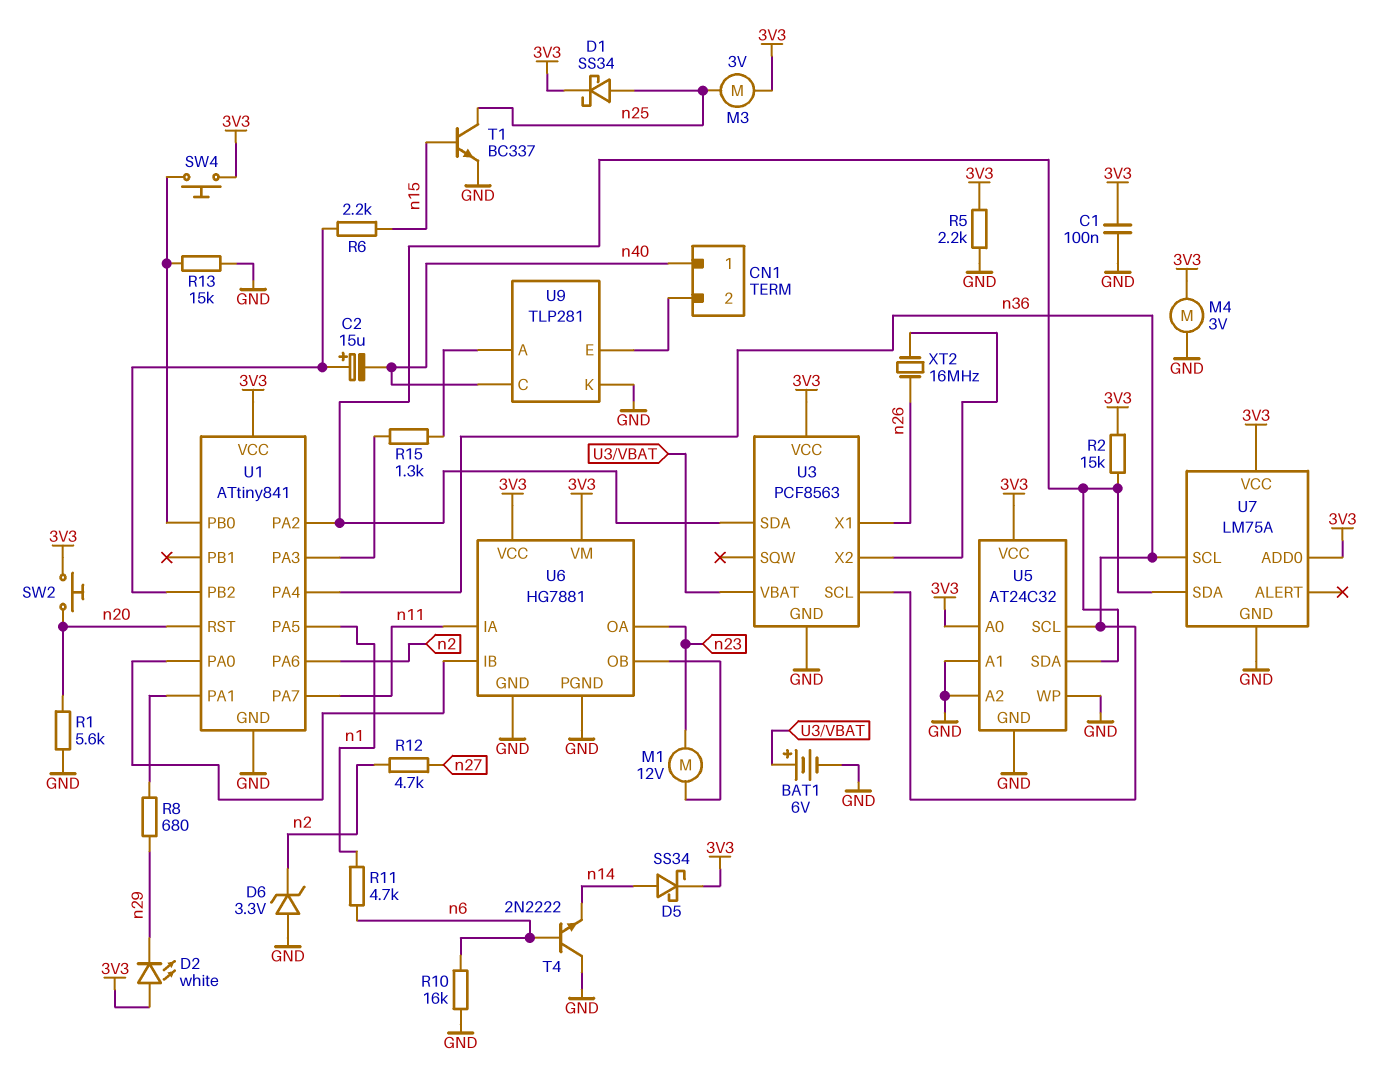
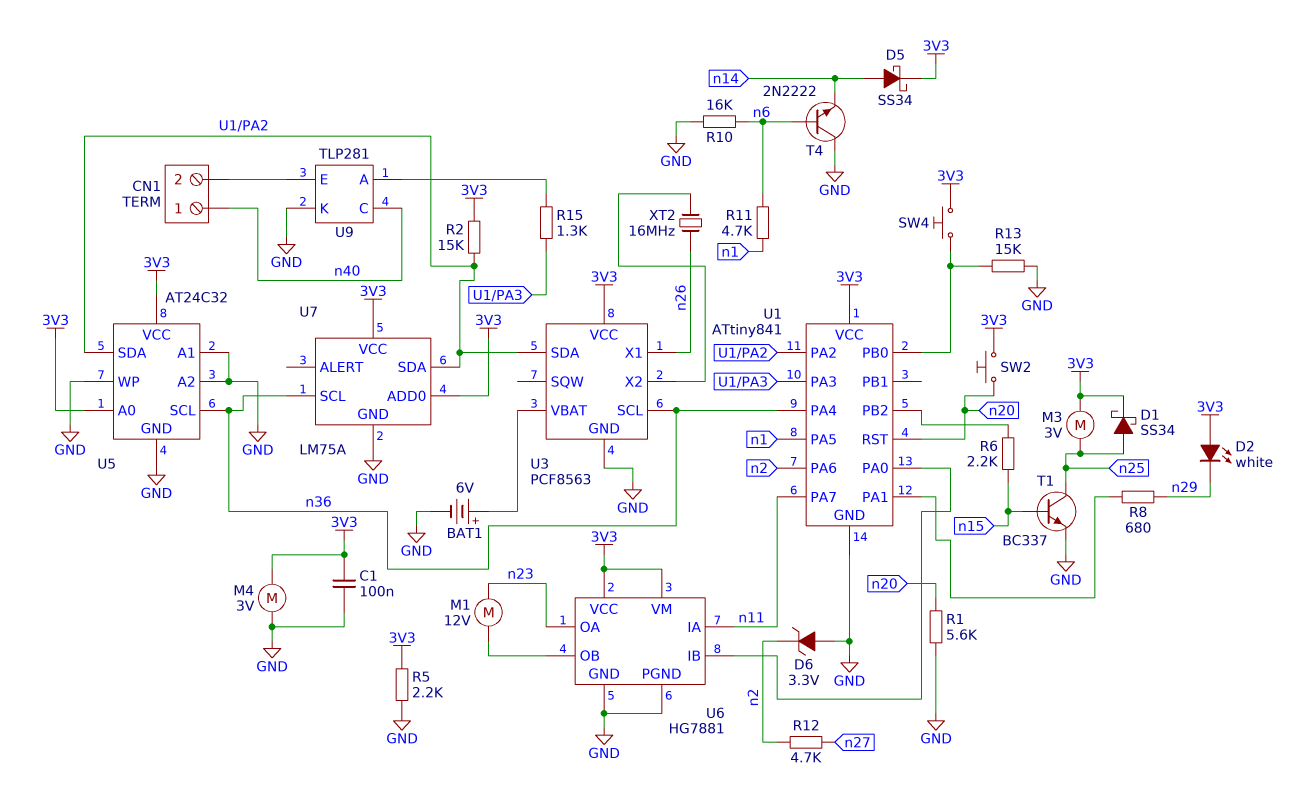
C2: 15uF (plus U1/PB2, minus n40) -> none

